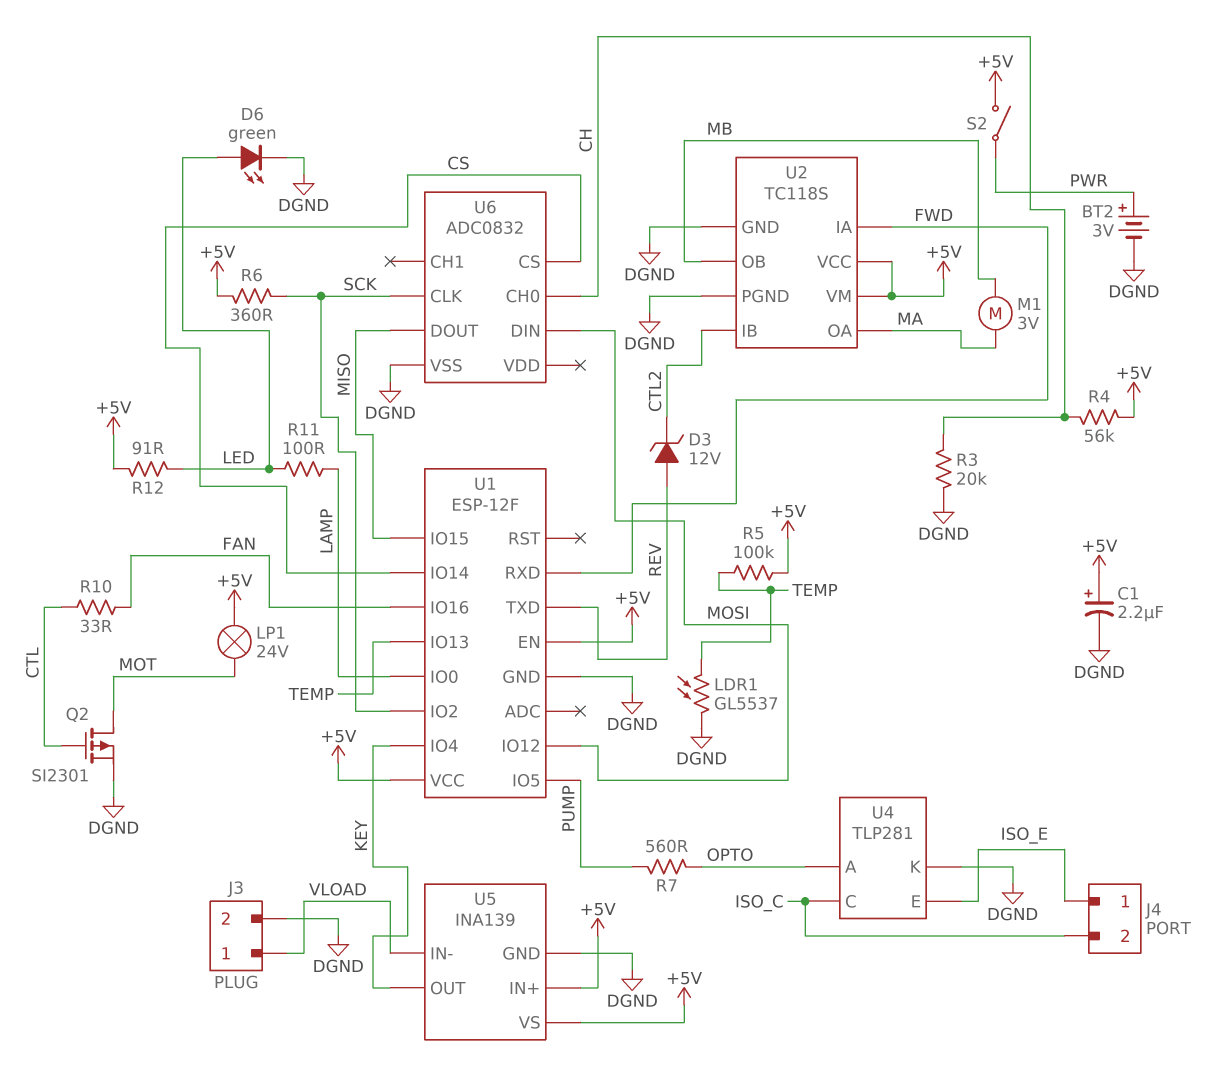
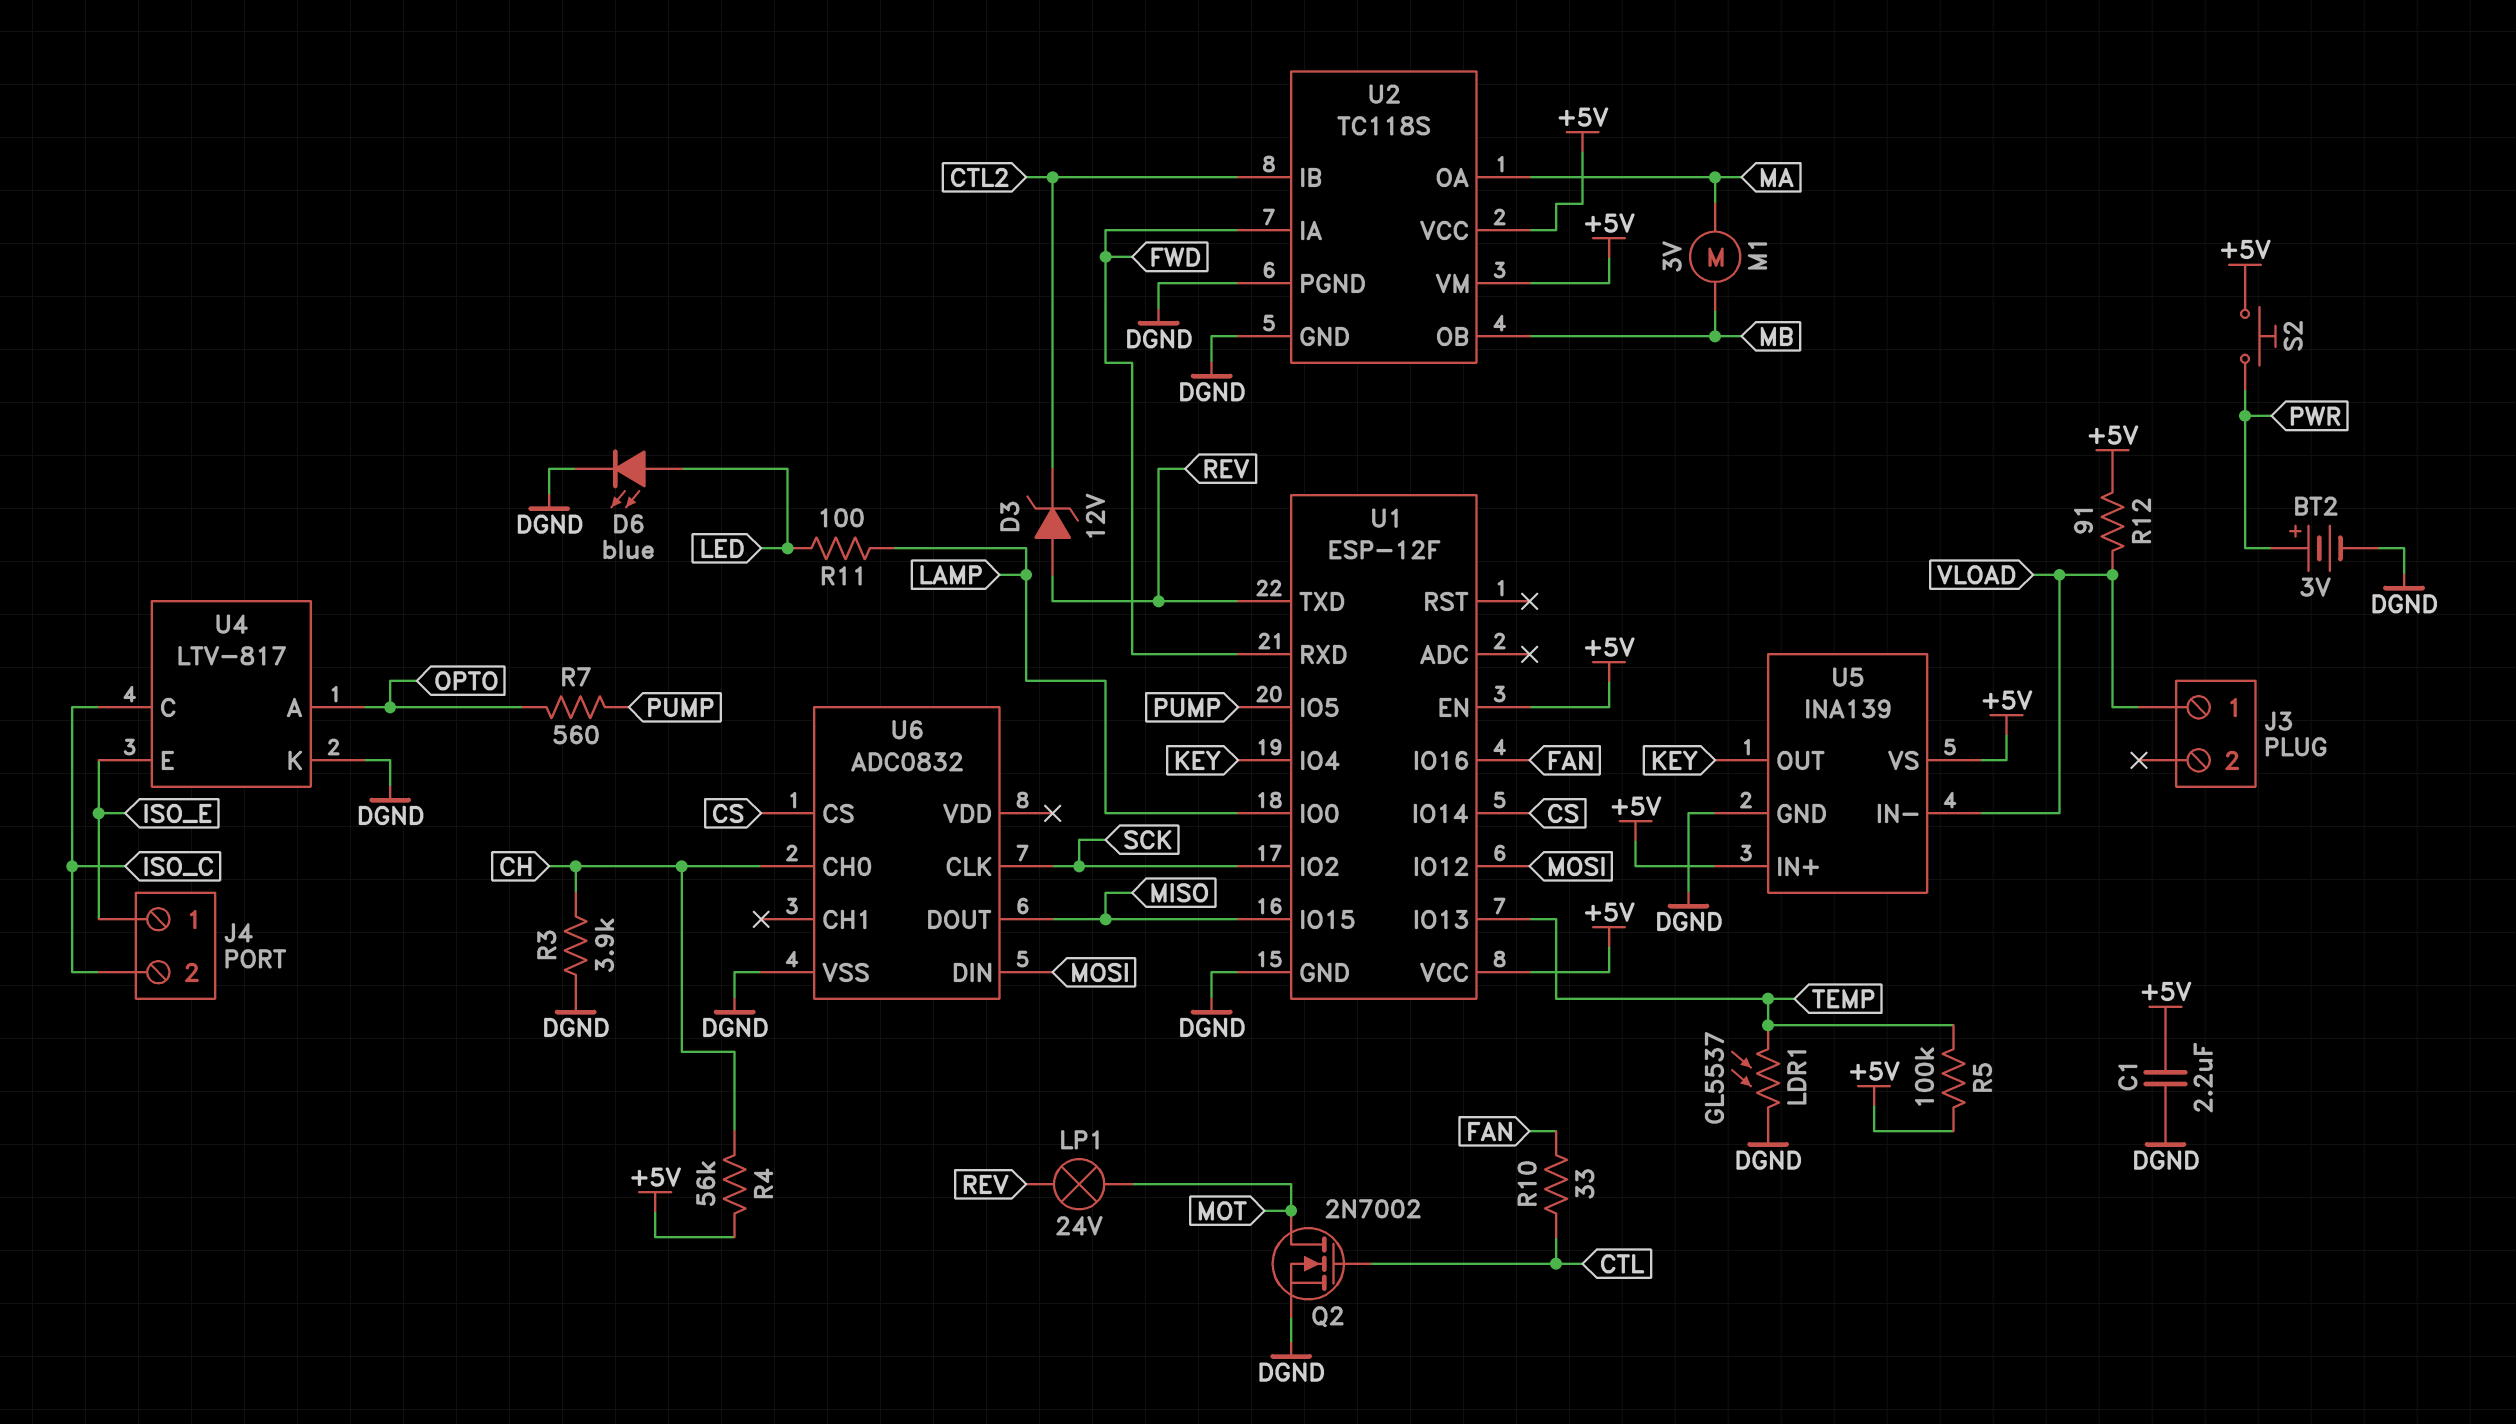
C1: 2.2uF (plus +5V, minus DGND) -> 2.2uF (+5V, DGND)
D6: LED green (A LED, K DGND) -> LED blue (A LED, K DGND)
J3 pin 2: DGND -> none
LP1: lamp 24V (+5V, MOT) -> lamp 24V (MOT, REV)
Q2: PMOS SI2301 (G CTL, D MOT, S DGND) -> NMOS 2N7002 (G CTL, D MOT, S DGND)
R3: 20k (CH, DGND) -> 3.9k (CH, DGND)
R6: 360 (+5V, SCK) -> none
R12: 91 (+5V, LED) -> 91 (+5V, VLOAD)
S2: switch (+5V, PWR) -> button (+5V, PWR)
U4: TLP281 -> LTV-817

